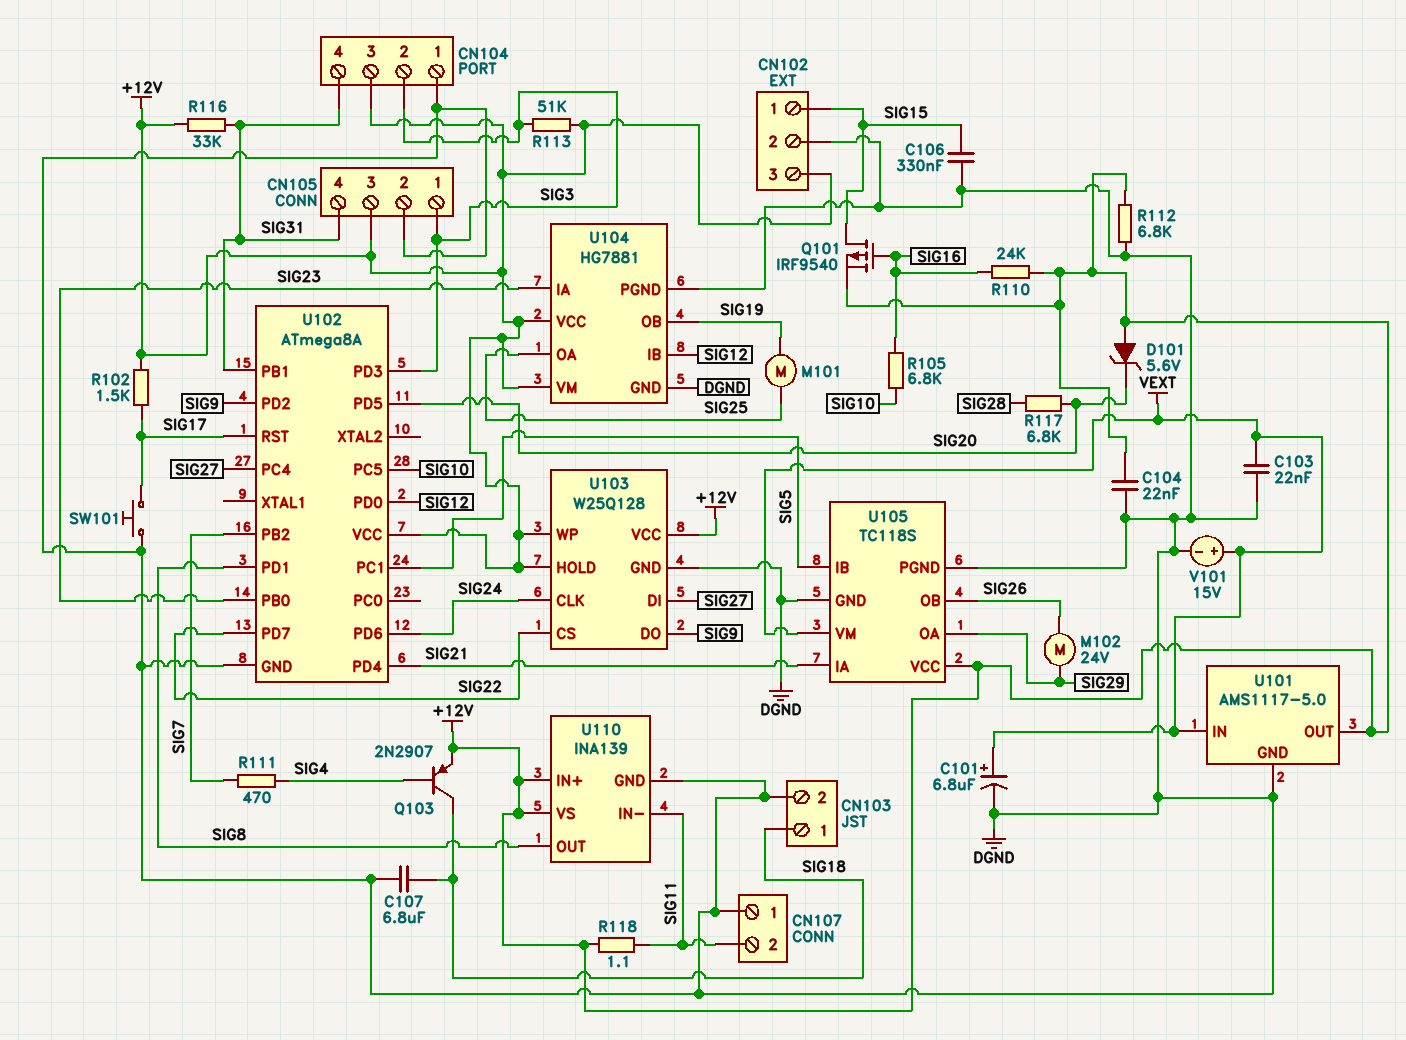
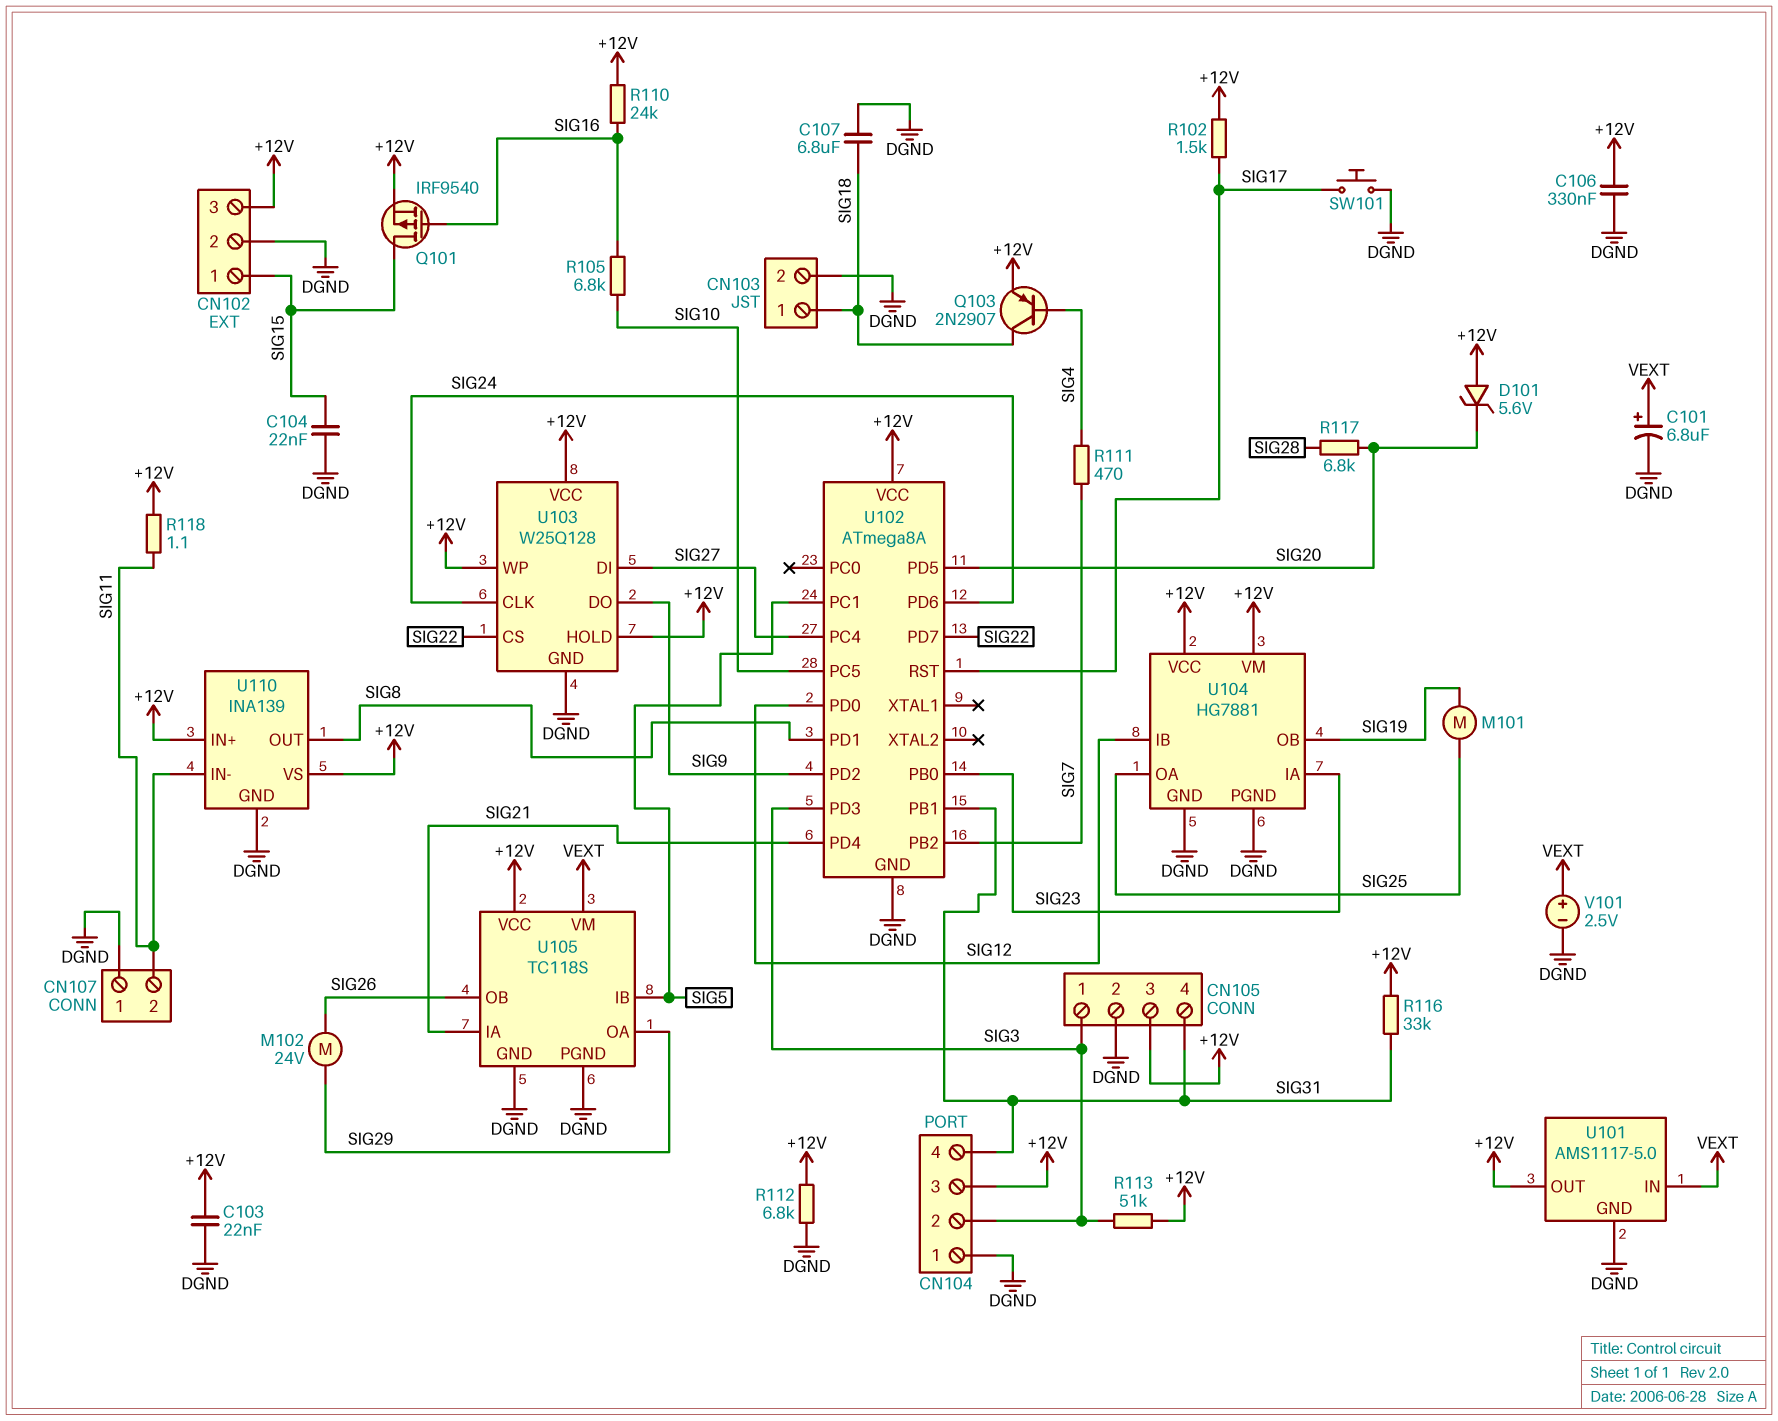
C103: 22nF (DGND, VEXT) -> 22nF (+12V, DGND)
C104: 22nF (+12V, DGND) -> 22nF (DGND, SIG15)
C106: 330nF (DGND, SIG15) -> 330nF (+12V, DGND)
V101: 15V (plus VEXT, minus DGND) -> 2.5V (plus VEXT, minus DGND)

